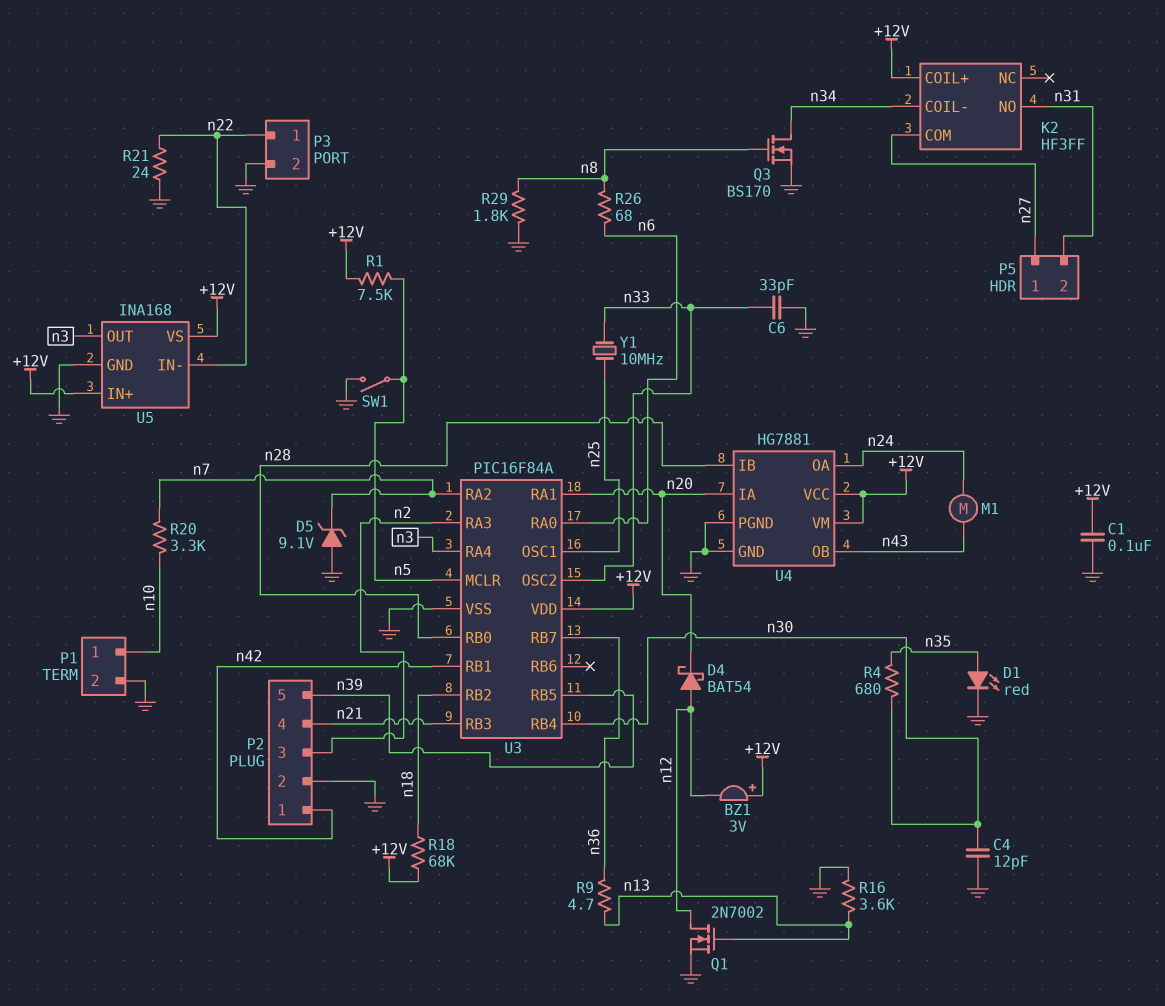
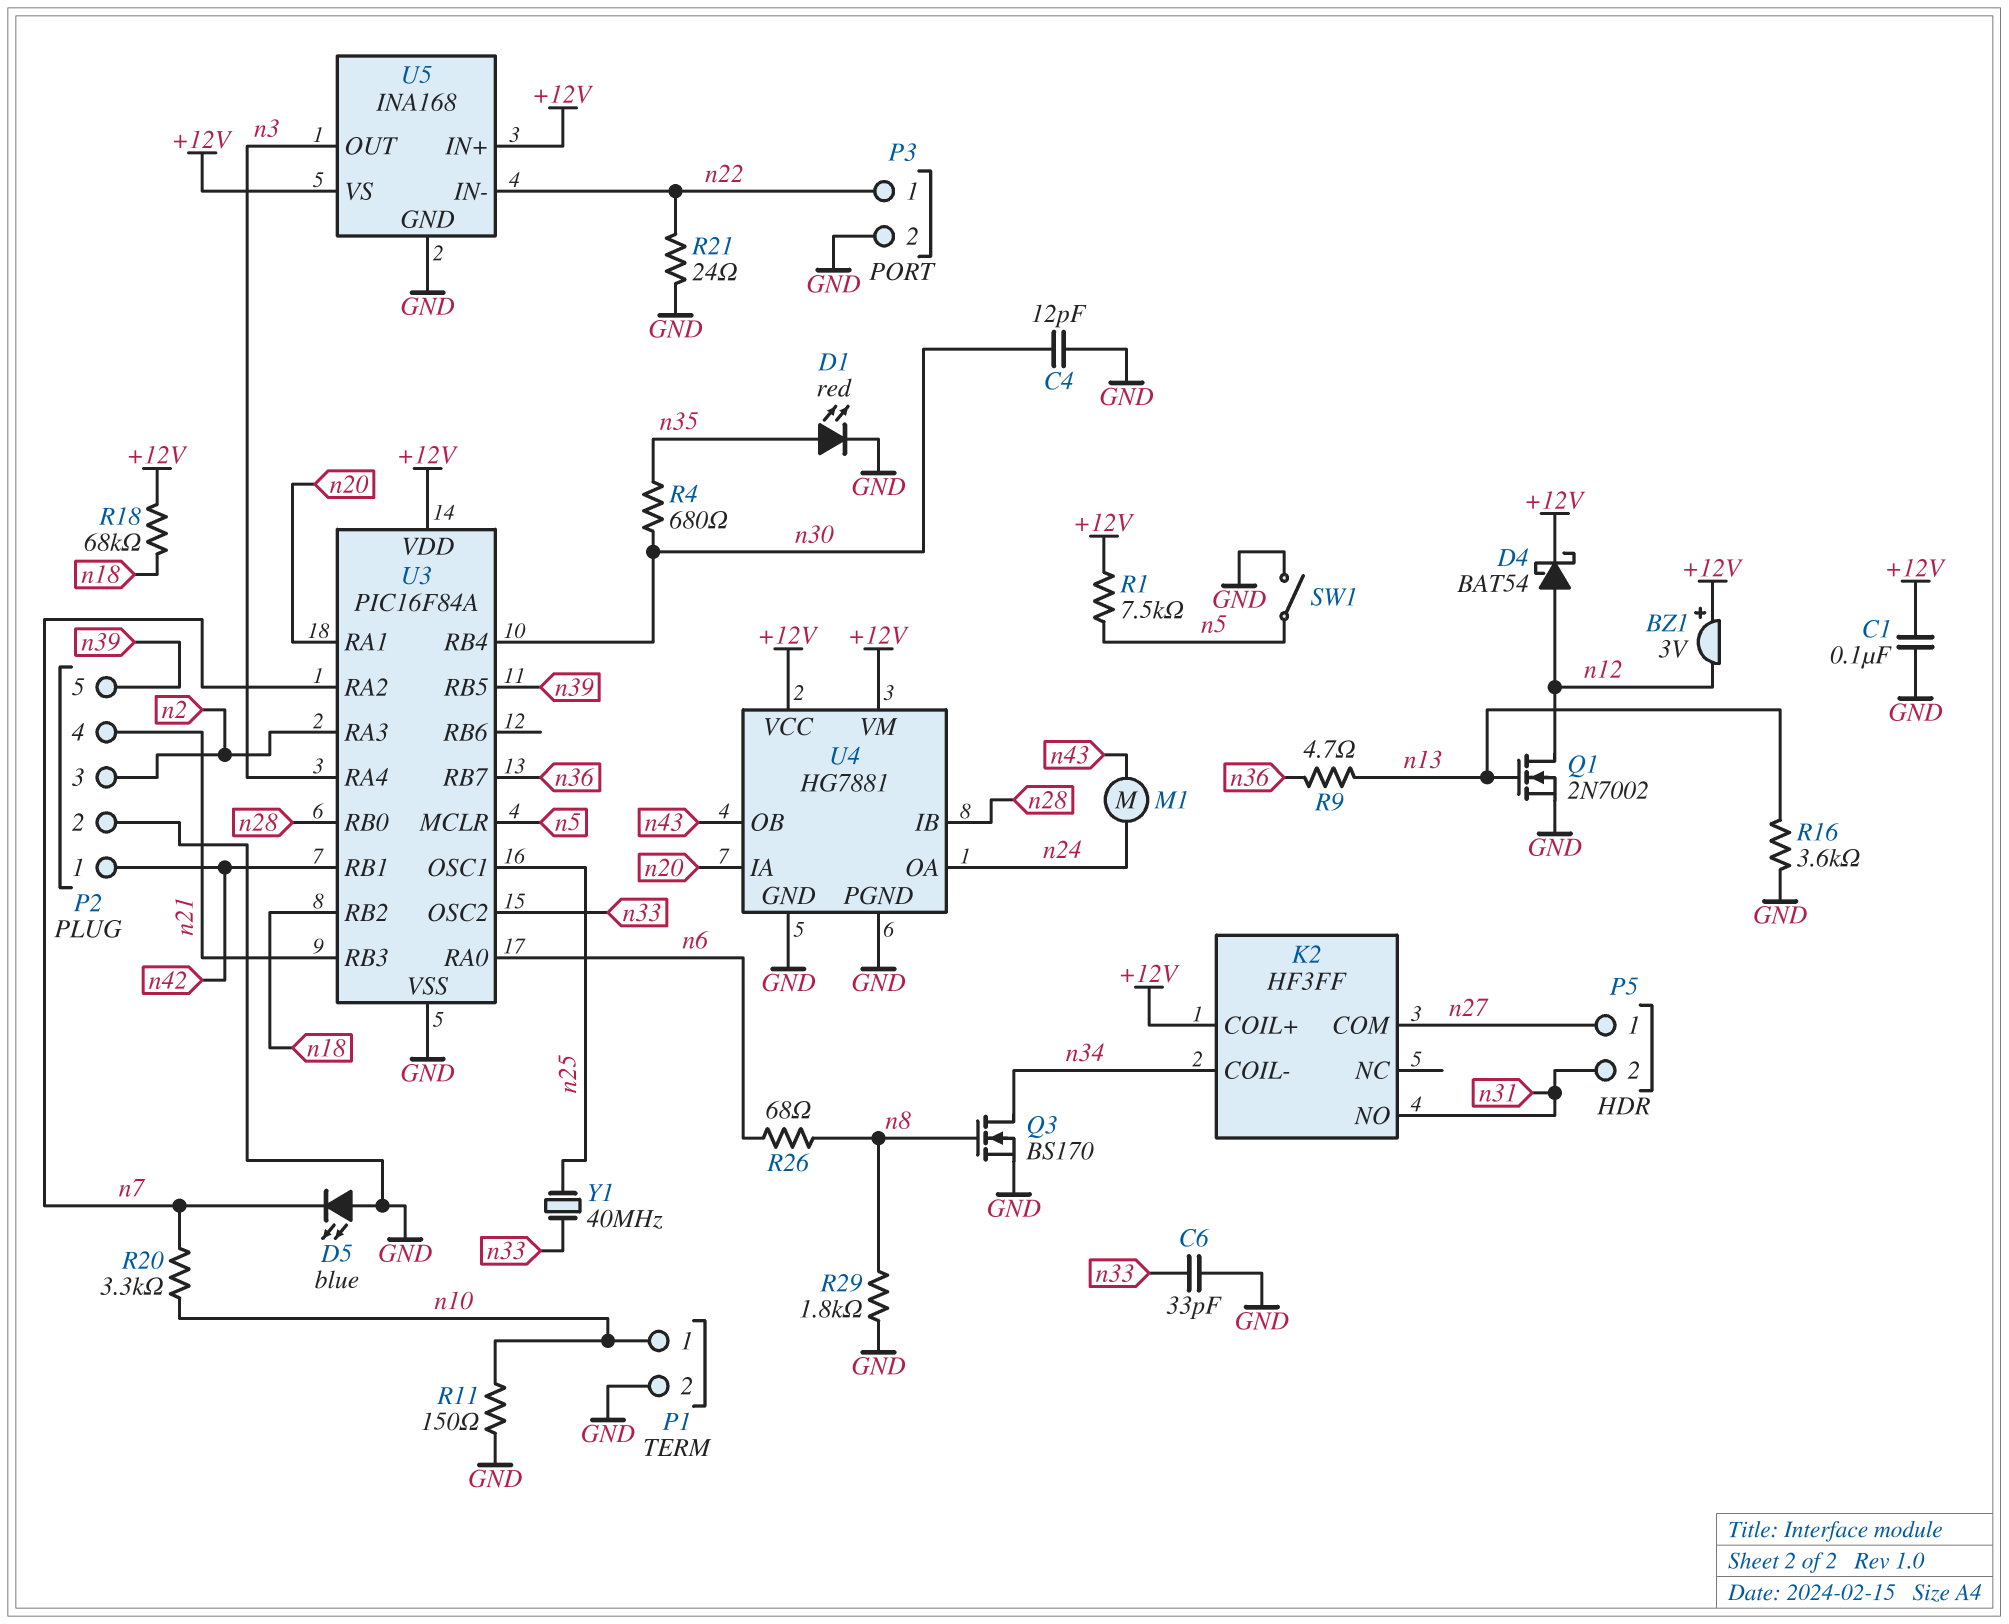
D4: schottky BAT54 (A n12, K n20) -> schottky BAT54 (A n12, K +12V)
D5: zener 9.1V (A GND, K n7) -> LED blue (A GND, K n7)
R11: none -> 150 (GND, n10)
Y1: 10MHz (n25, n33) -> 40MHz (n25, n33)

